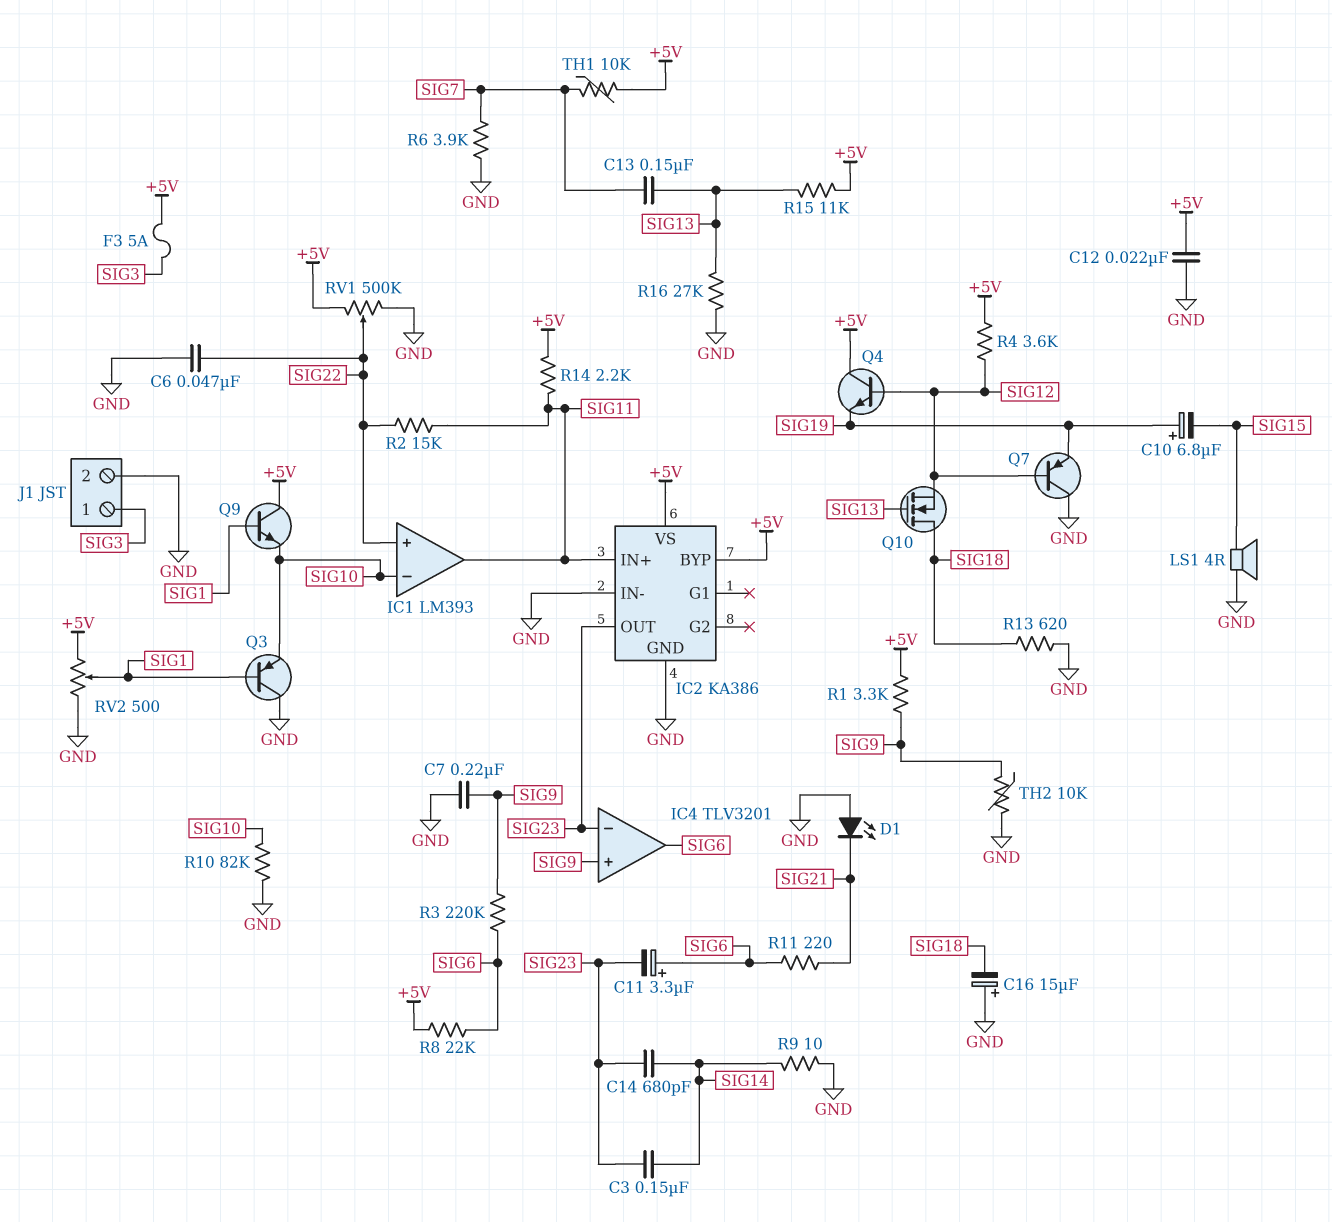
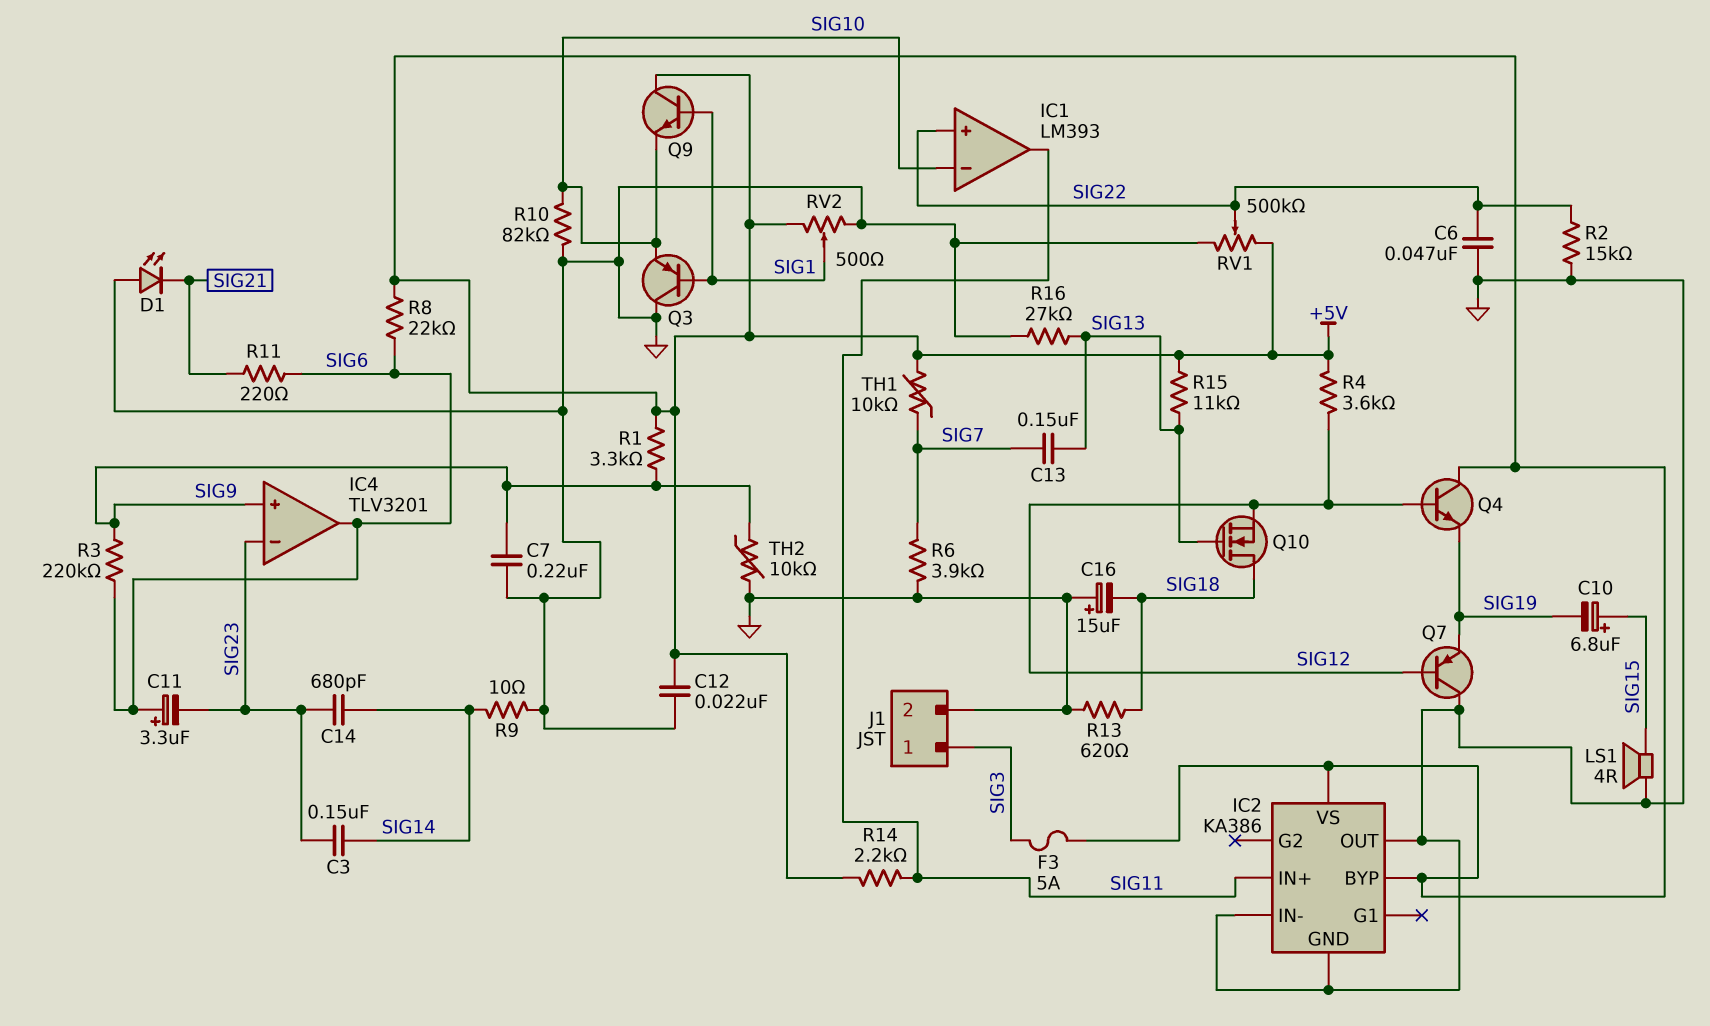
C10: 6.8uF (plus SIG19, minus SIG15) -> 6.8uF (plus SIG15, minus SIG19)
IC2 pin OUT: SIG23 -> GND
R2: 15k (SIG11, SIG22) -> 15k (GND, SIG22)

